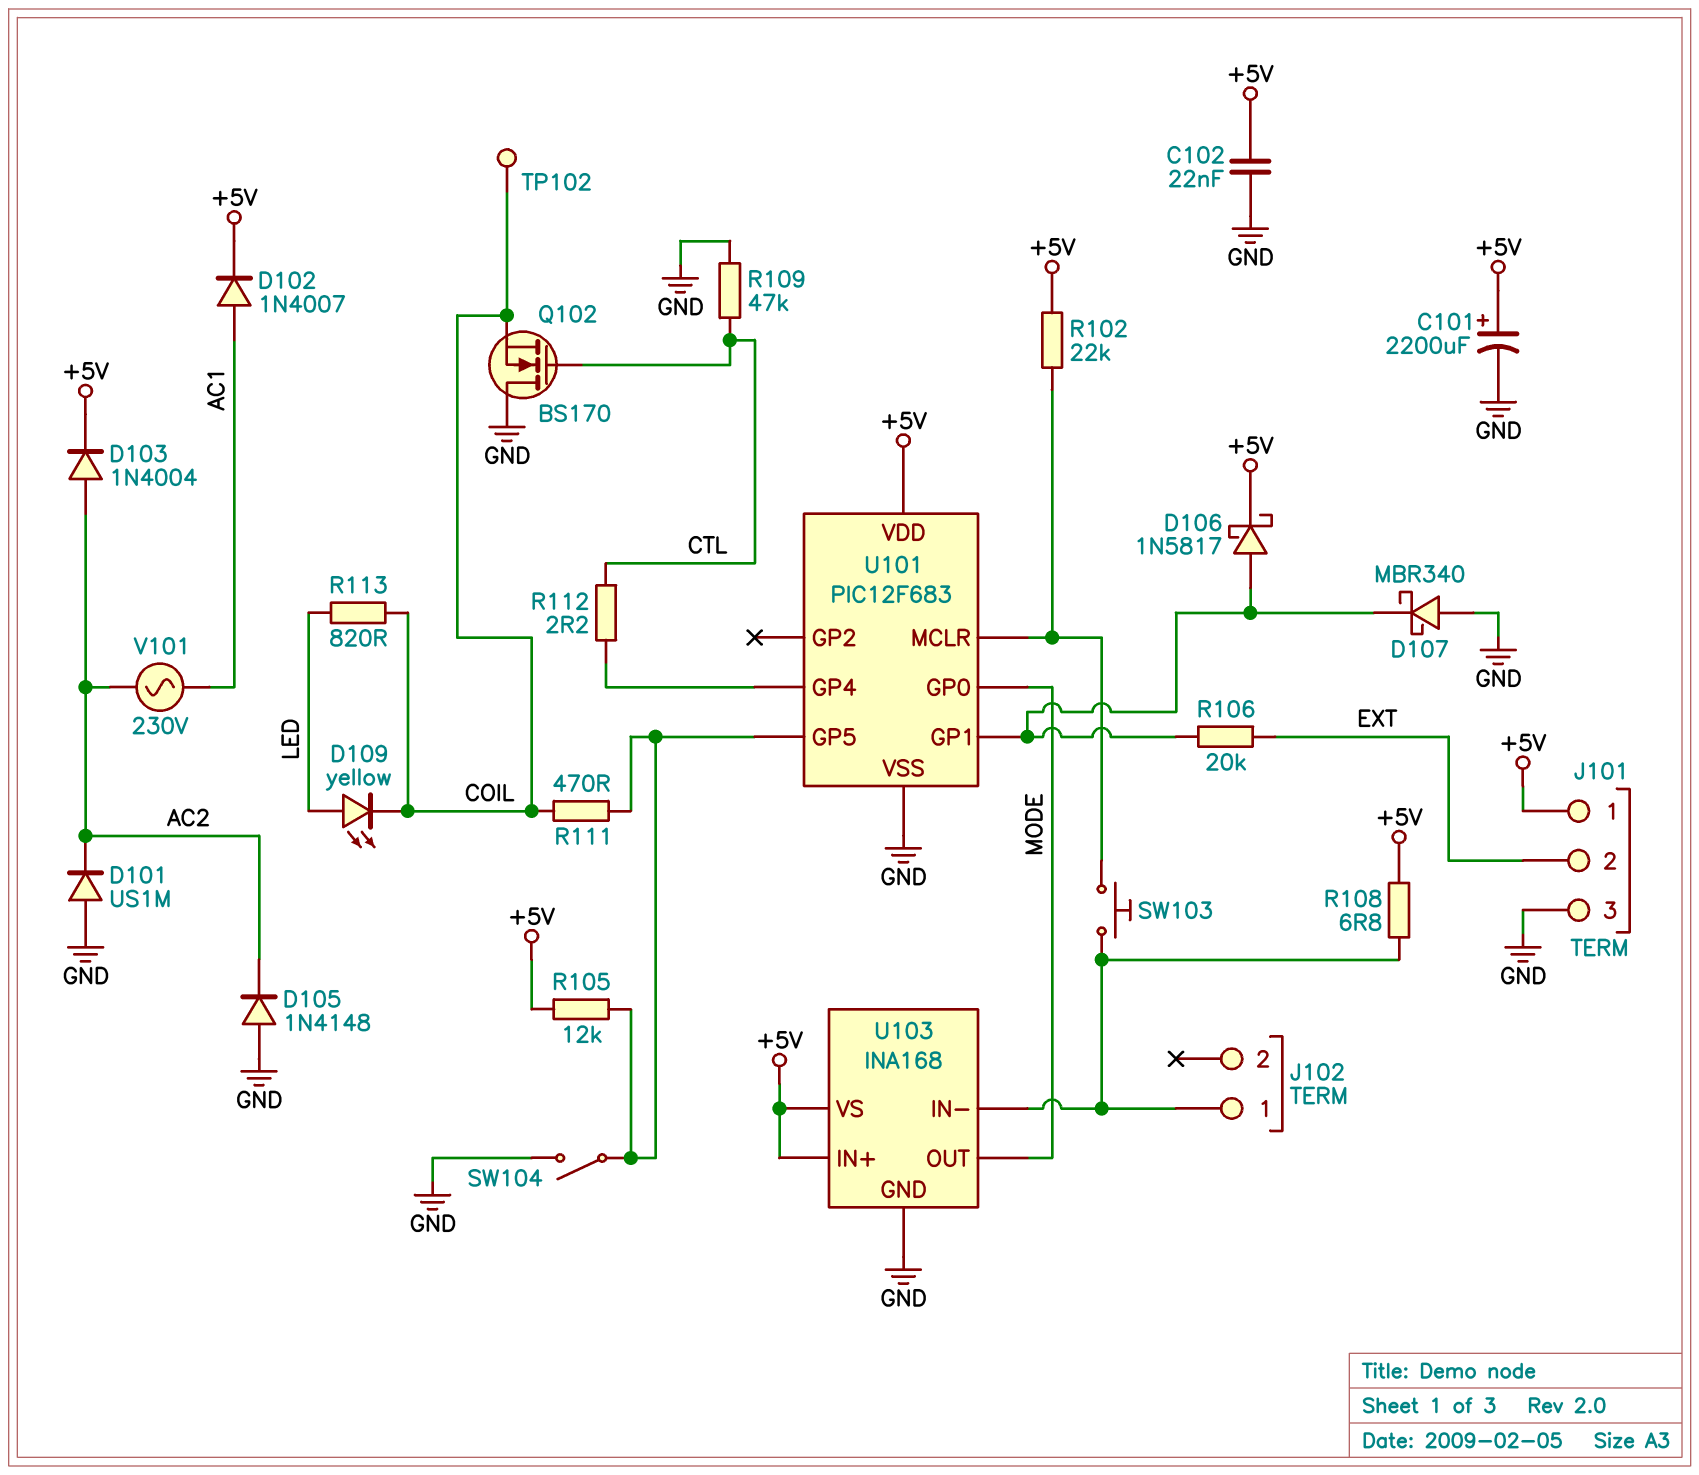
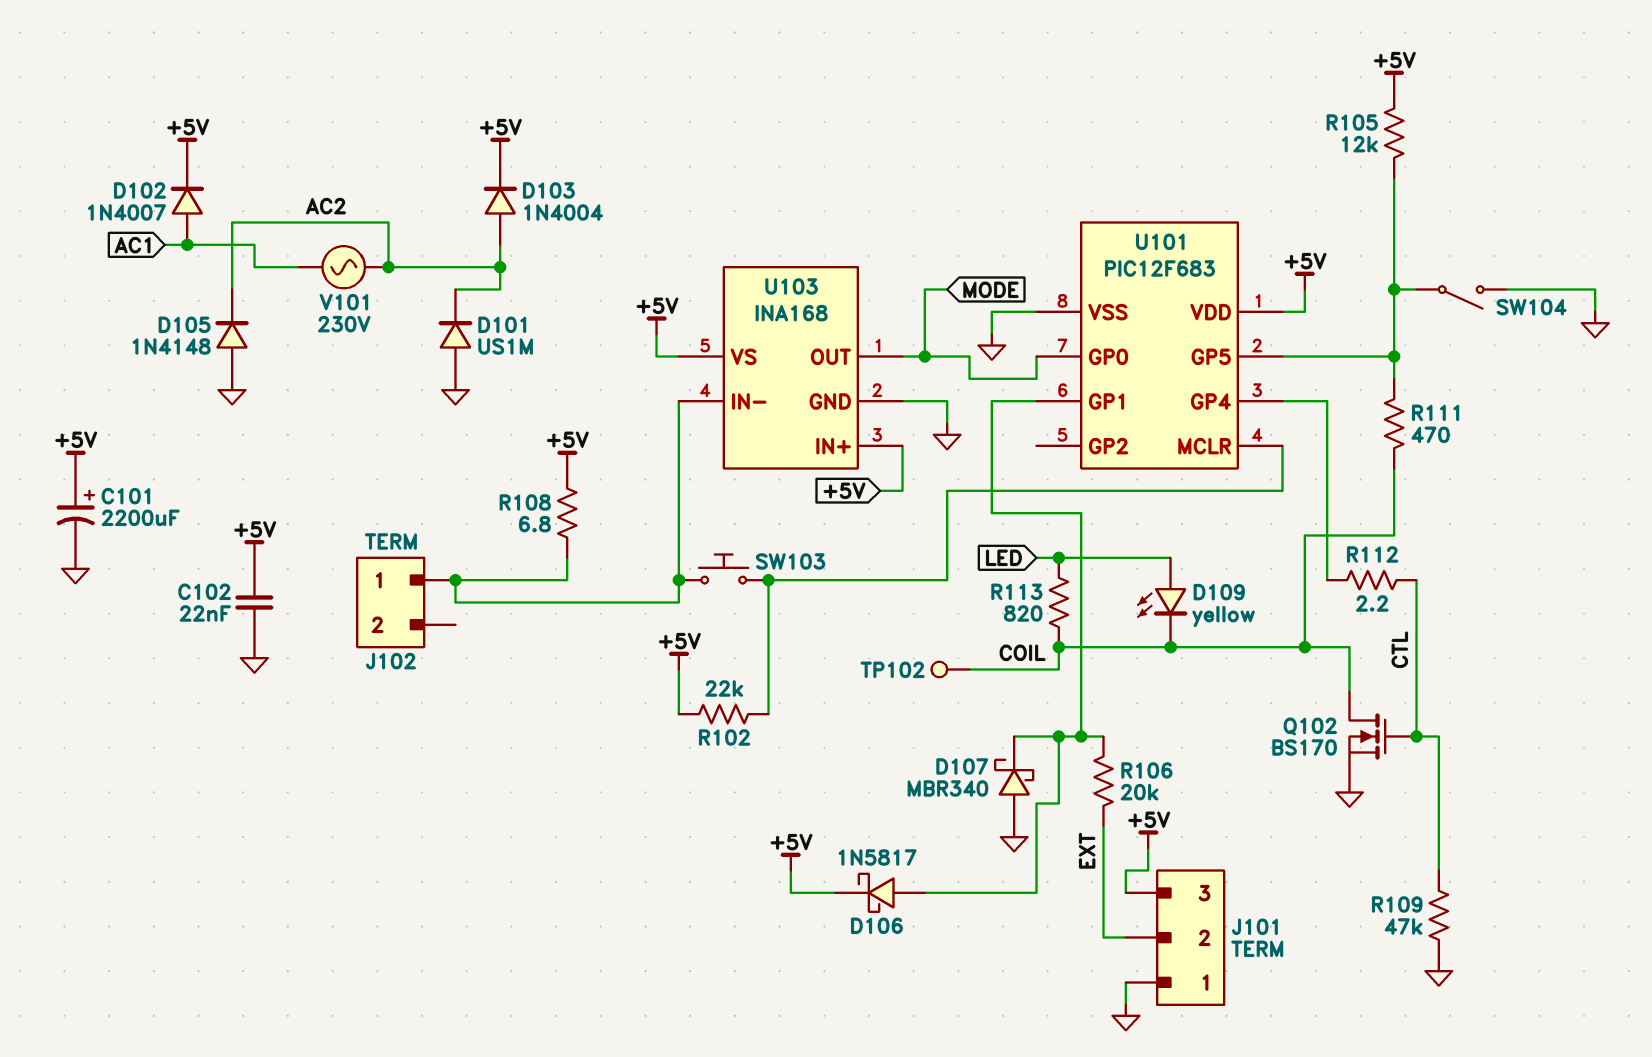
J101 pin 1: +5V -> GND
J101 pin 3: GND -> +5V
Q102: NMOS BS170 (G CTL, D GND, S COIL) -> NMOS BS170 (G CTL, D COIL, S GND)

